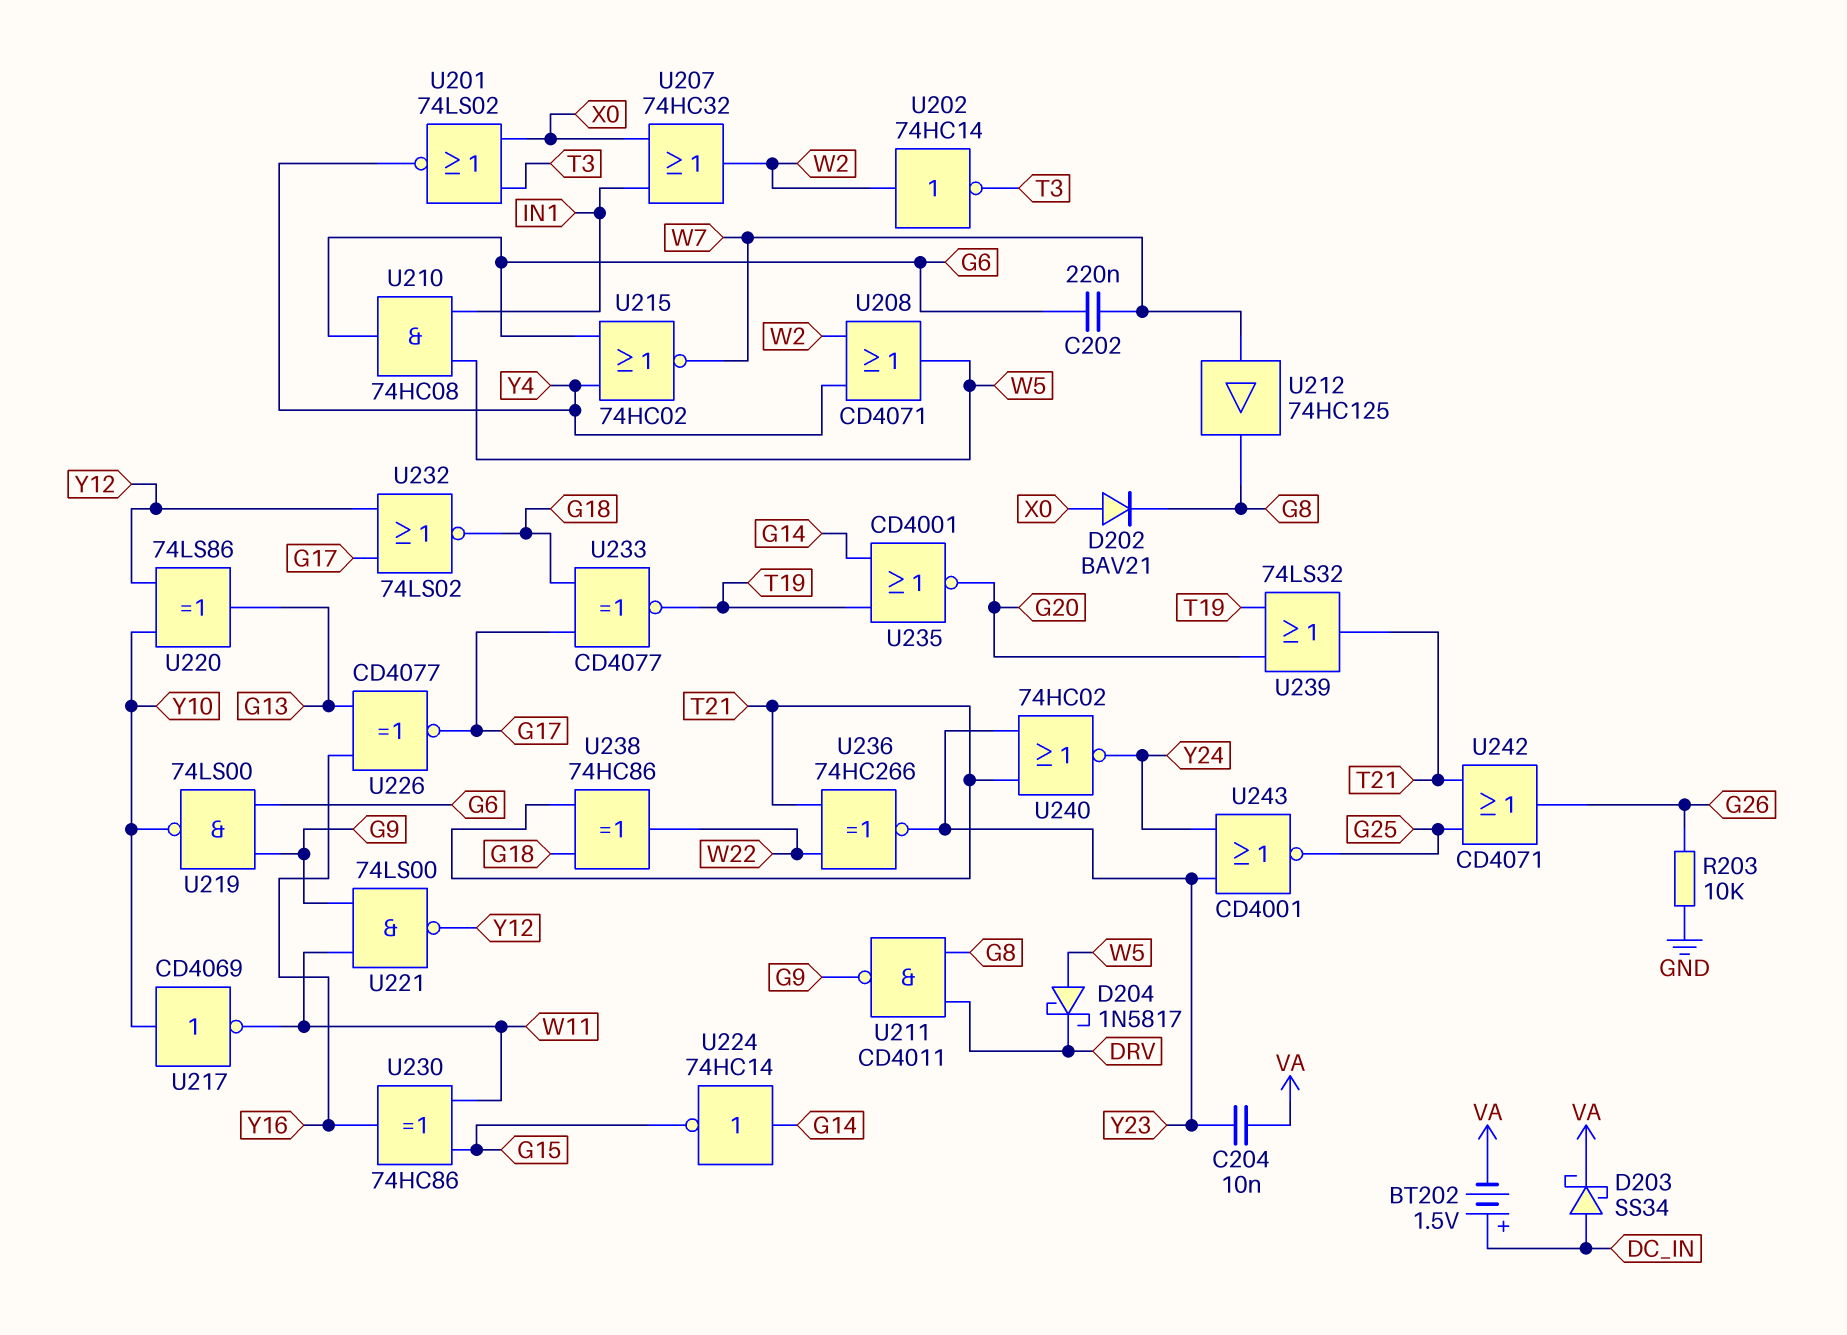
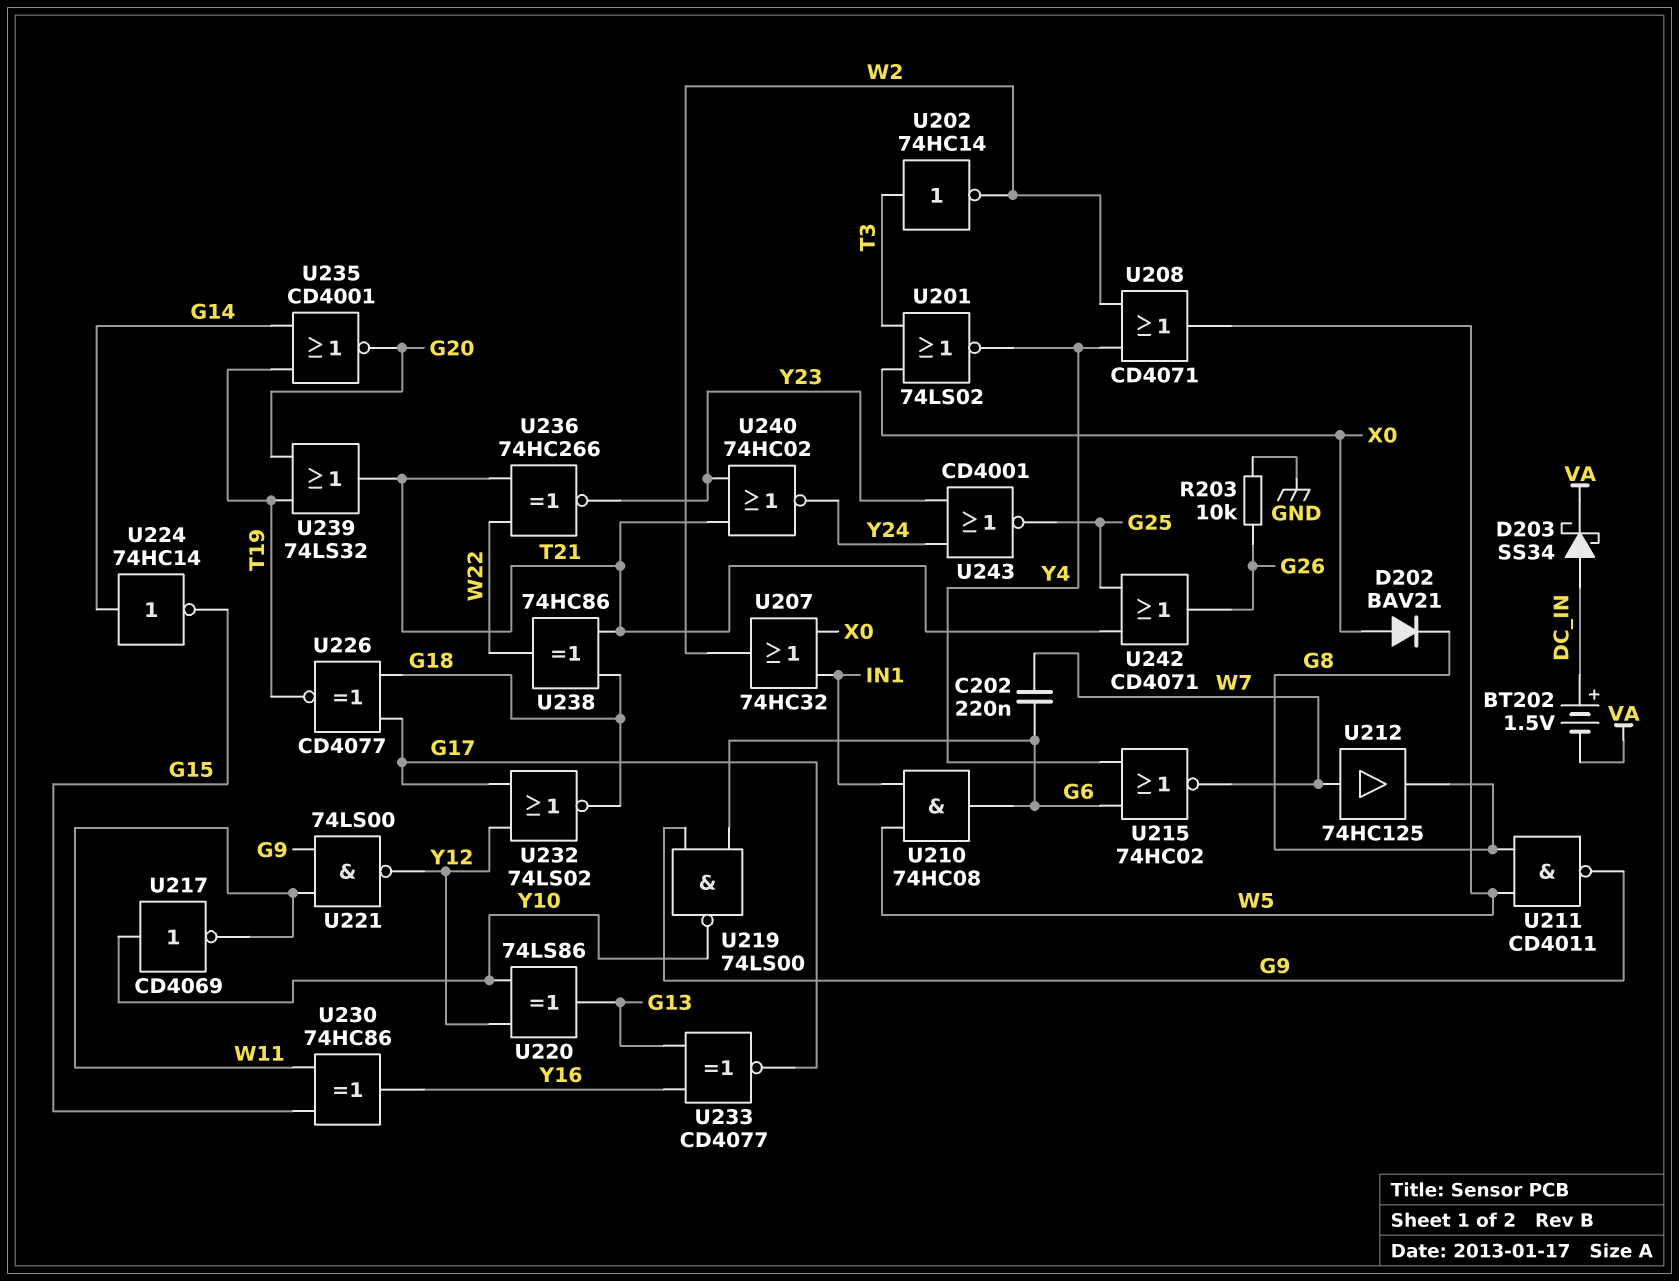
C204: 10nF (VA, Y23) -> none
D204: schottky 1N5817 (A W5, K DRV) -> none
U202: NOT 74HC14 (in W2, out T3) -> NOT 74HC14 (in T3, out W2)
U211: NAND CD4011 (in DRV, in G8, out G9) -> NAND CD4011 (in G8, in W5, out G9)
U226: XNOR CD4077 (in G13, in Y16, out G17) -> XNOR CD4077 (in G17, in G18, out T19)
U233: XNOR CD4077 (in G17, in G18, out T19) -> XNOR CD4077 (in G13, in Y16, out G17)

